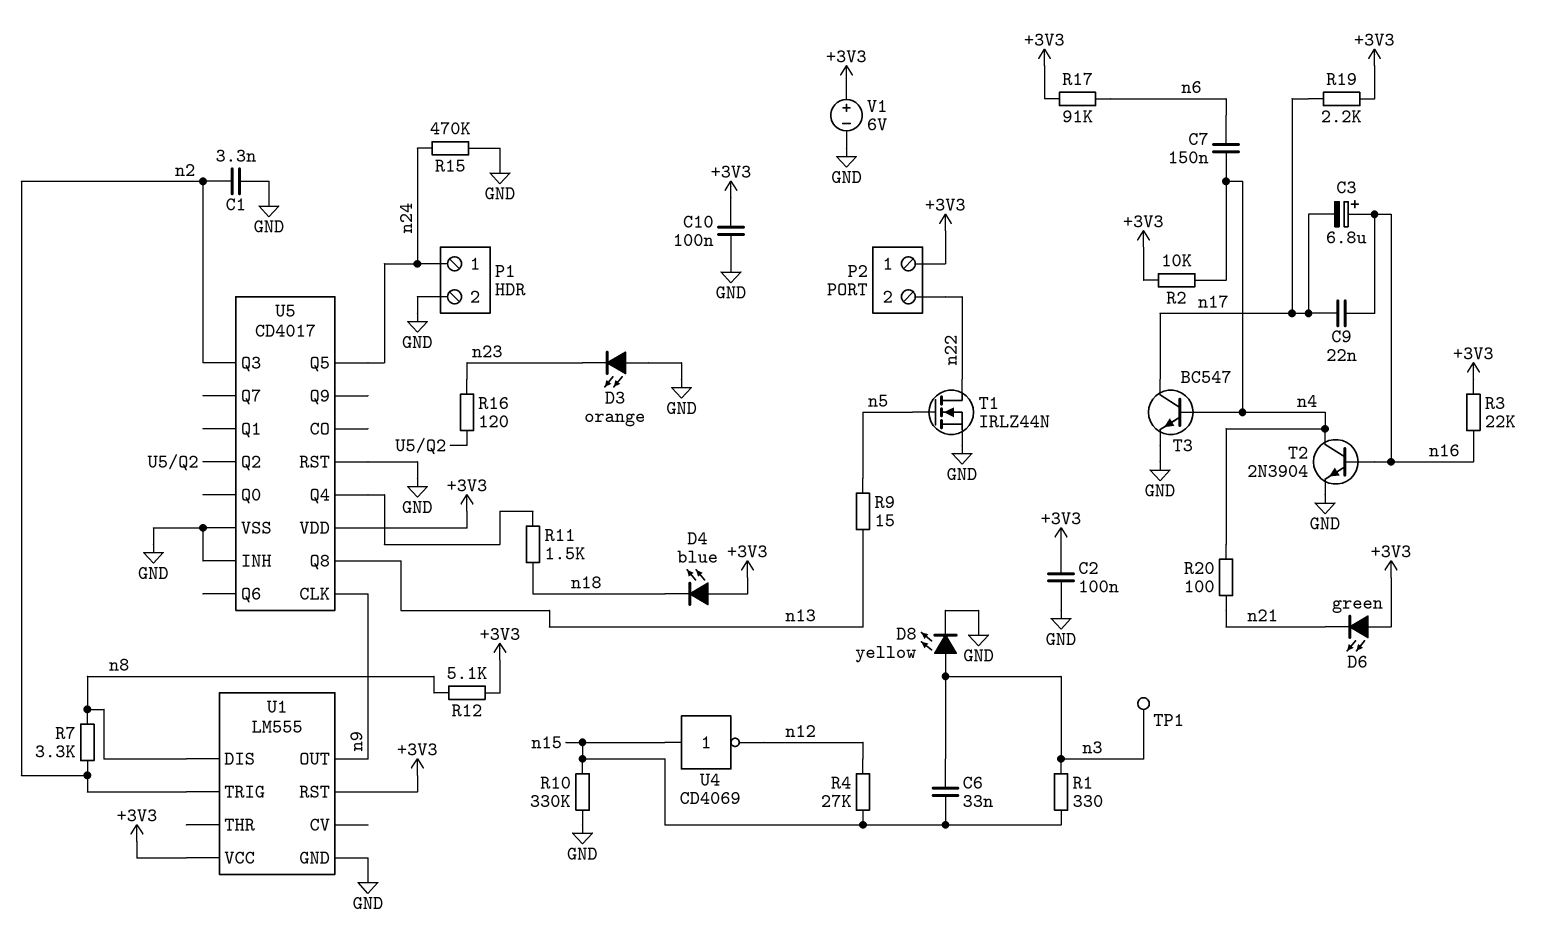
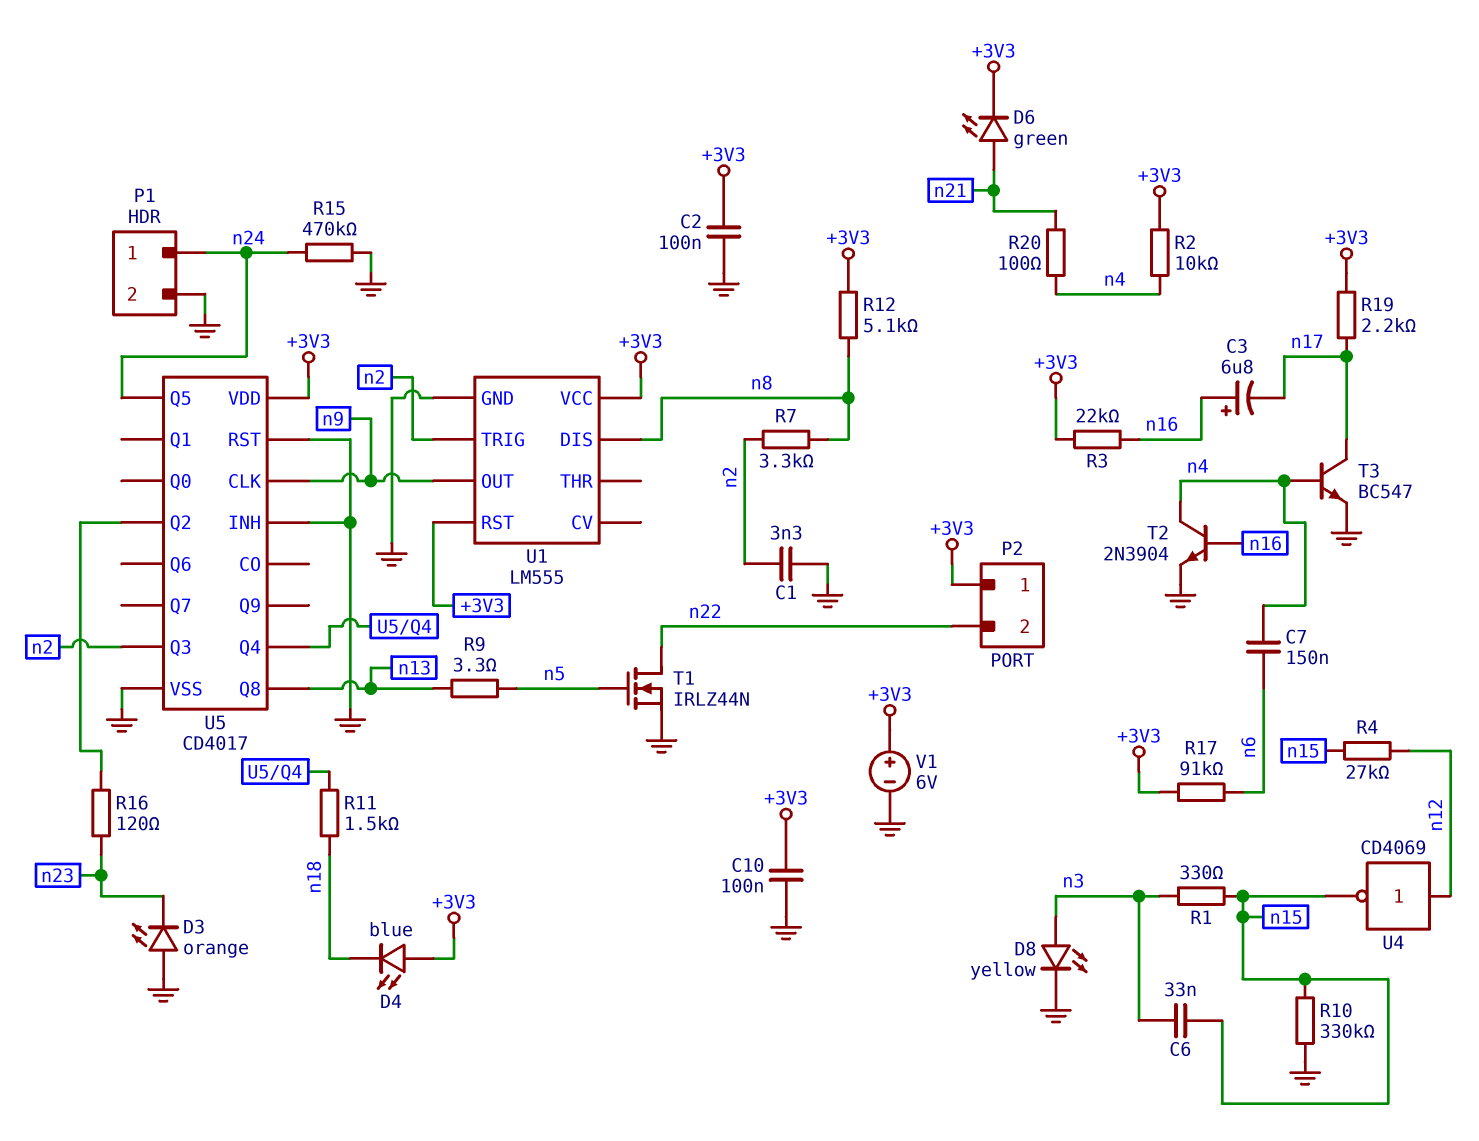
C9: 22nF (n16, n17) -> none
D6: LED green (A +3V3, K n21) -> LED green (A n21, K +3V3)
R9: 15 (n5, n13) -> 3.3 (n5, n13)
TP1: test point (n3) -> none
U4: NOT CD4069 (in n15, out n12) -> NOT CD4069 (in n12, out n15)

